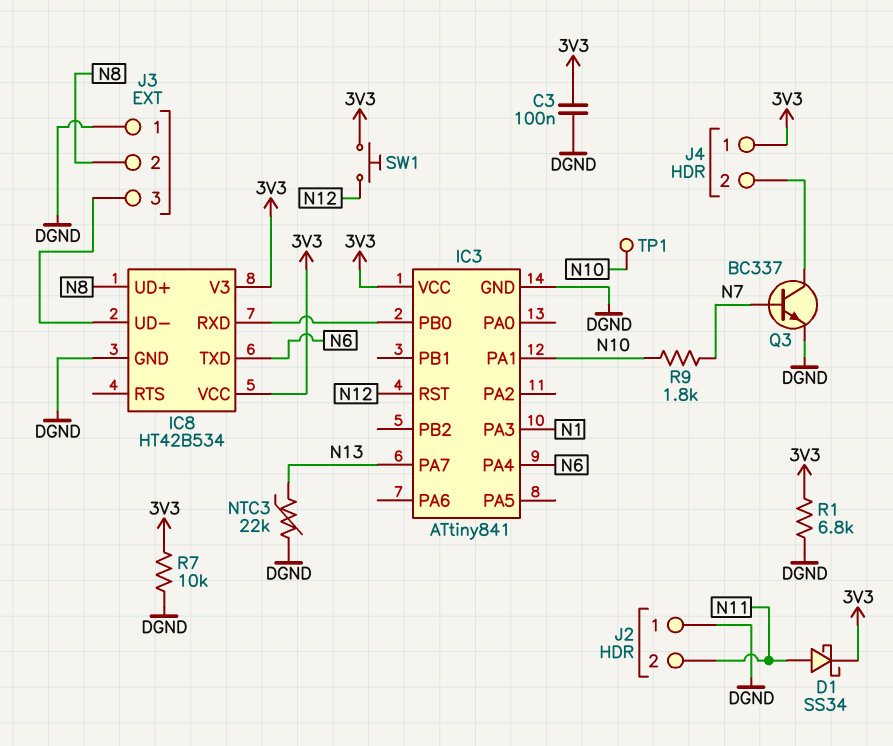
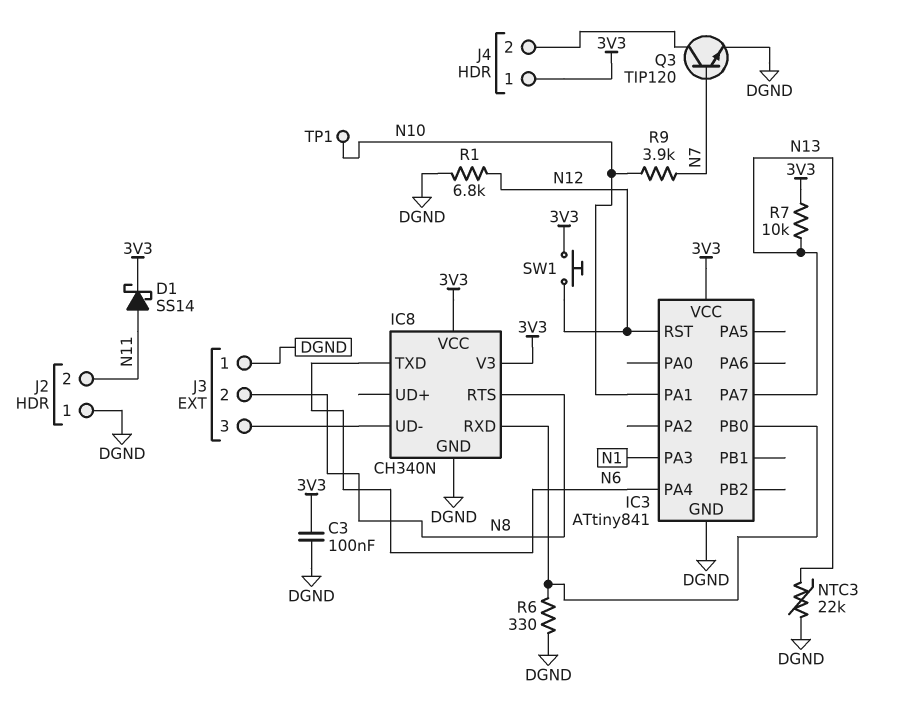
D1: schottky SS34 (A N11, K 3V3) -> schottky SS14 (A N11, K 3V3)
IC8: HT42B534 -> CH340N
IC8 pin RTS: none -> N8
IC8 pin UD+: N8 -> none
Q3: NPN BC337 (B N7, C J4/2, E DGND) -> NPN TIP120 (B N7, C J4/2, E DGND)
R1: 6.8k (3V3, DGND) -> 6.8k (DGND, N12)
R6: none -> 330 (DGND, IC3/PB0)
R7: 10k (3V3, DGND) -> 10k (3V3, N13)
R9: 1.8k (N7, N10) -> 3.9k (N7, N10)

